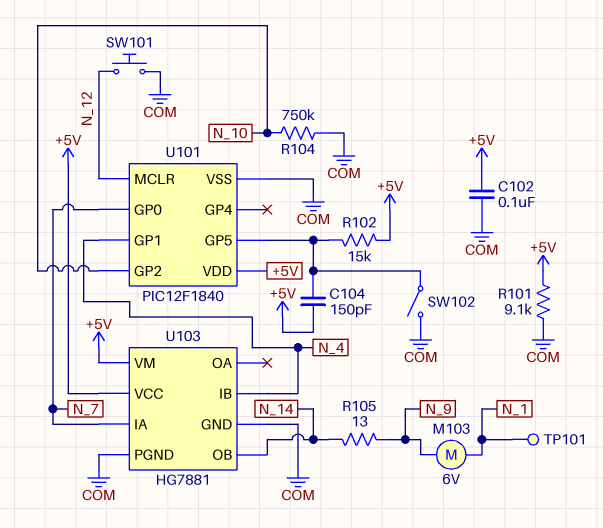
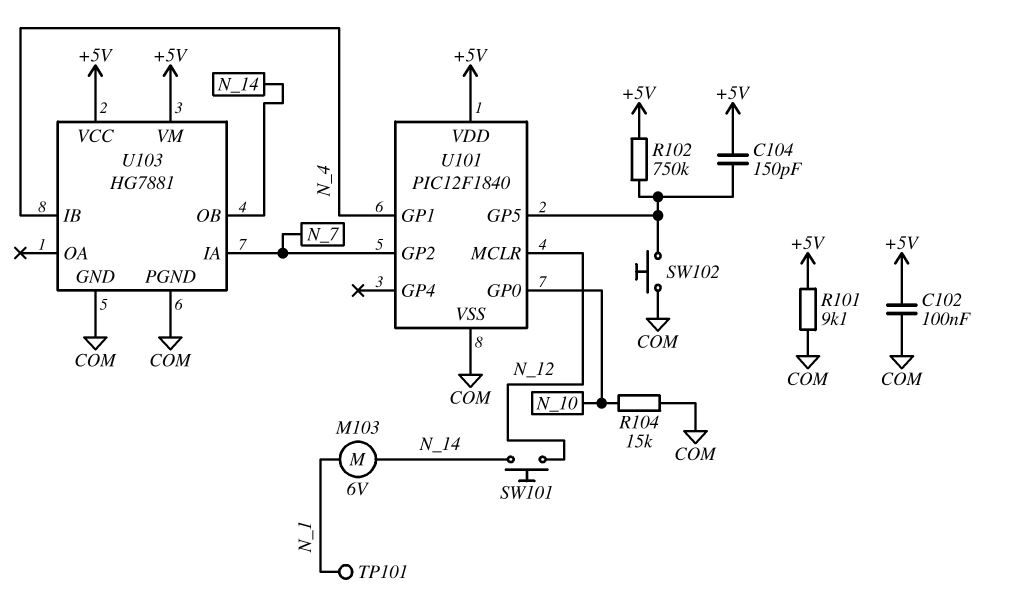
M103: motor 6V (N_1, N_9) -> motor 6V (N_1, N_14)
R102: 15k (+5V, U101/GP5) -> 750k (+5V, U101/GP5)
R104: 750k (COM, N_10) -> 15k (COM, N_10)
R105: 13 (N_9, N_14) -> none
SW101: button (COM, N_12) -> button (N_12, N_14)
SW102: switch (COM, U101/GP5) -> button (COM, U101/GP5)
U101 pin GP0: N_7 -> N_10
U101 pin GP2: N_10 -> N_7

